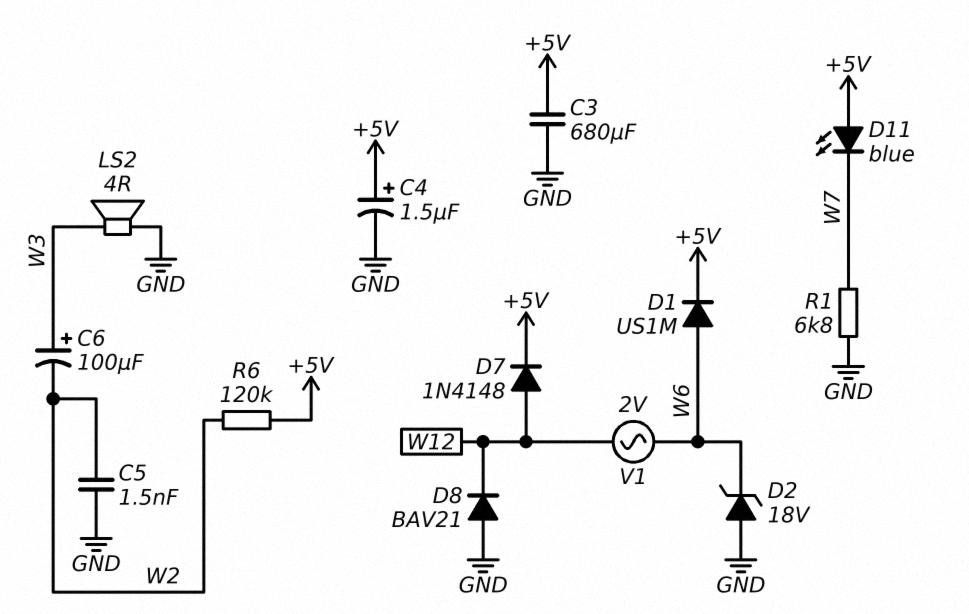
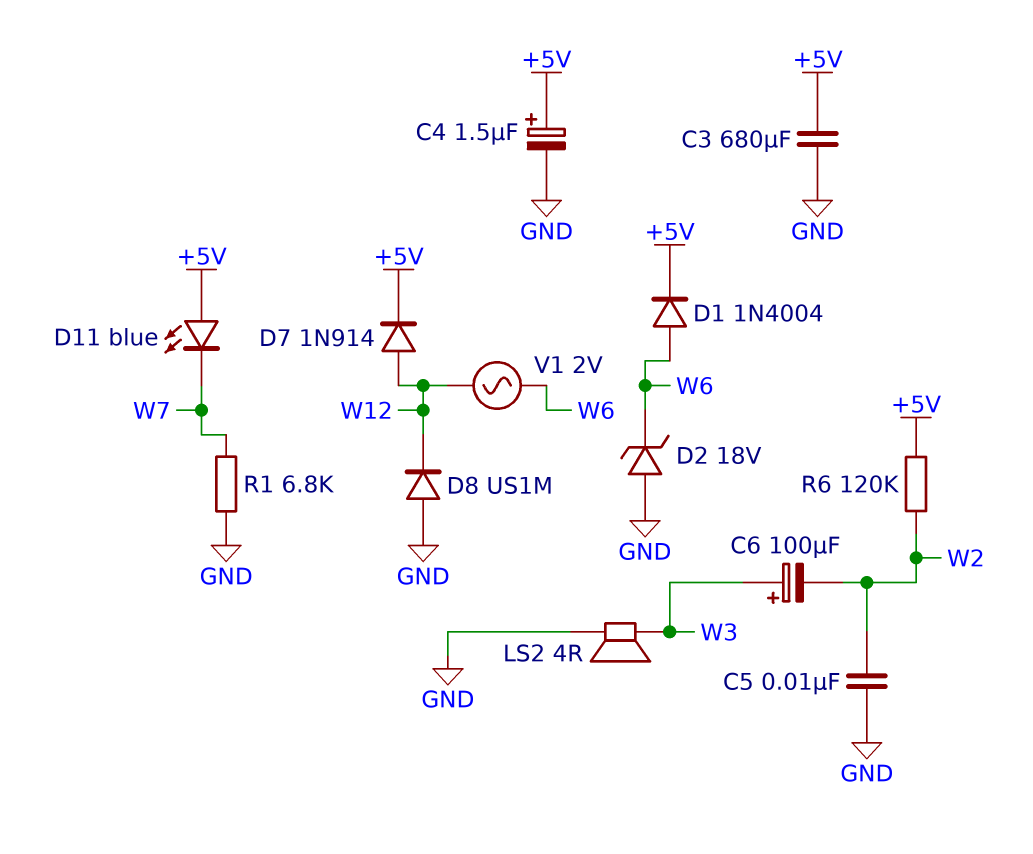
C5: 1.5nF (GND, W2) -> 10nF (GND, W2)
D1: diode US1M (A W6, K +5V) -> diode 1N4004 (A W6, K +5V)
D7: diode 1N4148 (A W12, K +5V) -> diode 1N914 (A W12, K +5V)
D8: diode BAV21 (A GND, K W12) -> diode US1M (A GND, K W12)

